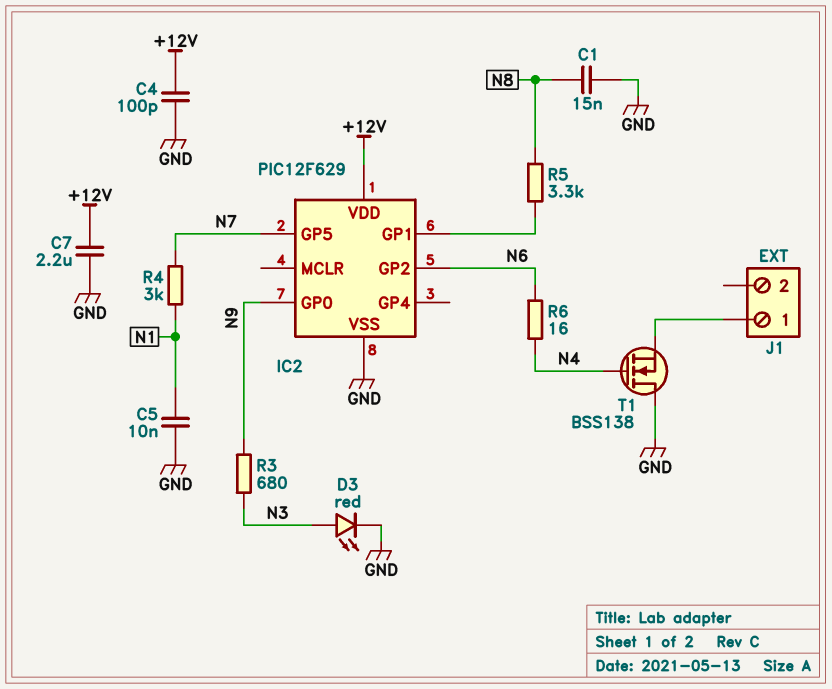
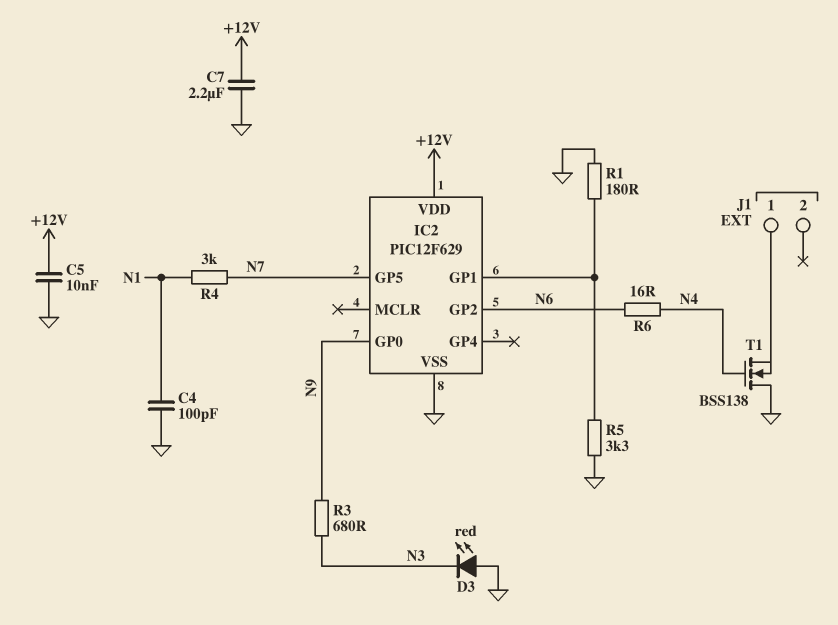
C1: 15nF (GND, N8) -> none
C4: 100pF (+12V, GND) -> 100pF (GND, N1)
C5: 10nF (GND, N1) -> 10nF (+12V, GND)
D3: LED red (A N3, K GND) -> LED red (A GND, K N3)
R1: none -> 180 (GND, IC2/GP1)
R5: 3.3k (IC2/GP1, N8) -> 3.3k (GND, IC2/GP1)

